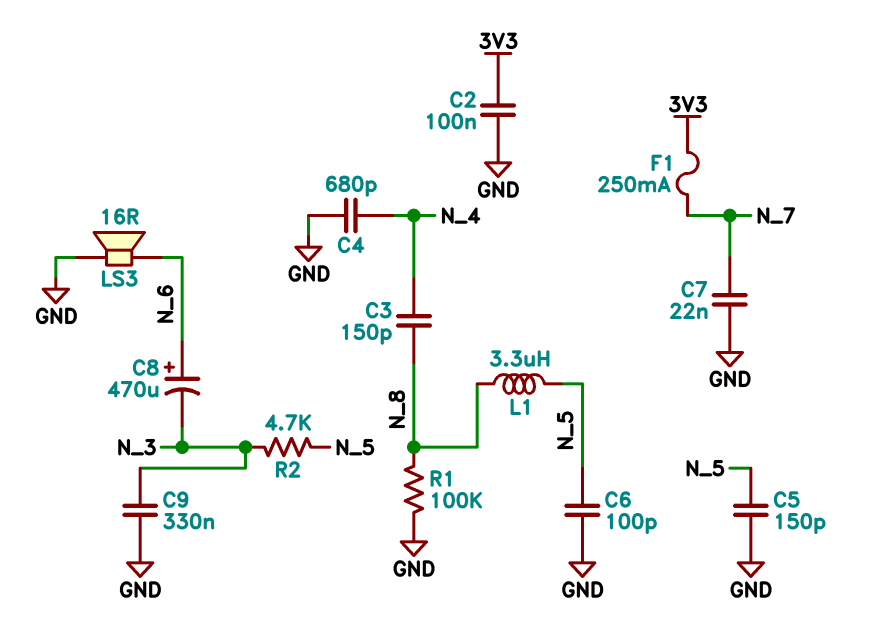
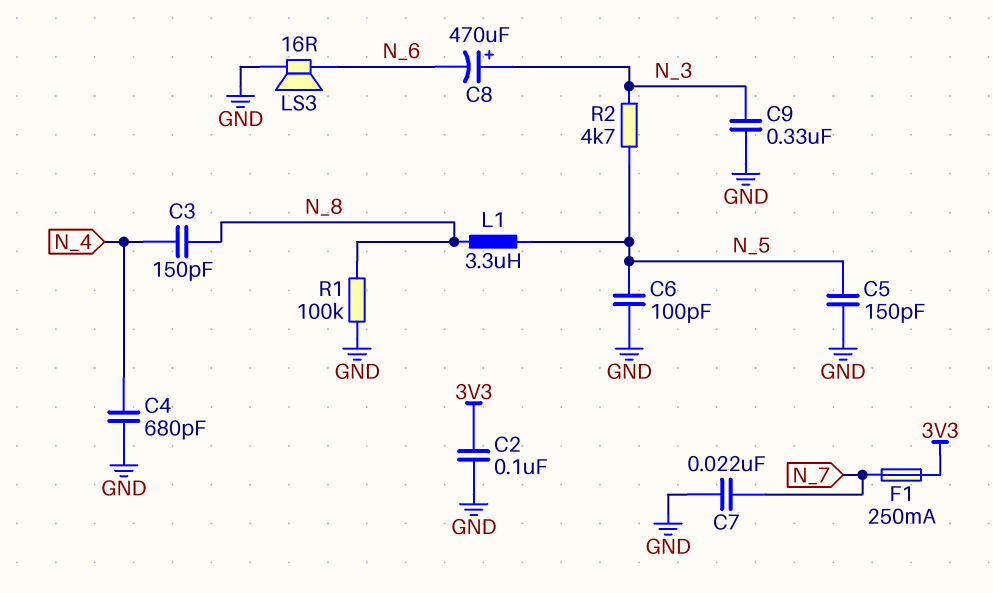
C8: 470uF (plus N_6, minus N_3) -> 470uF (plus N_3, minus N_6)

